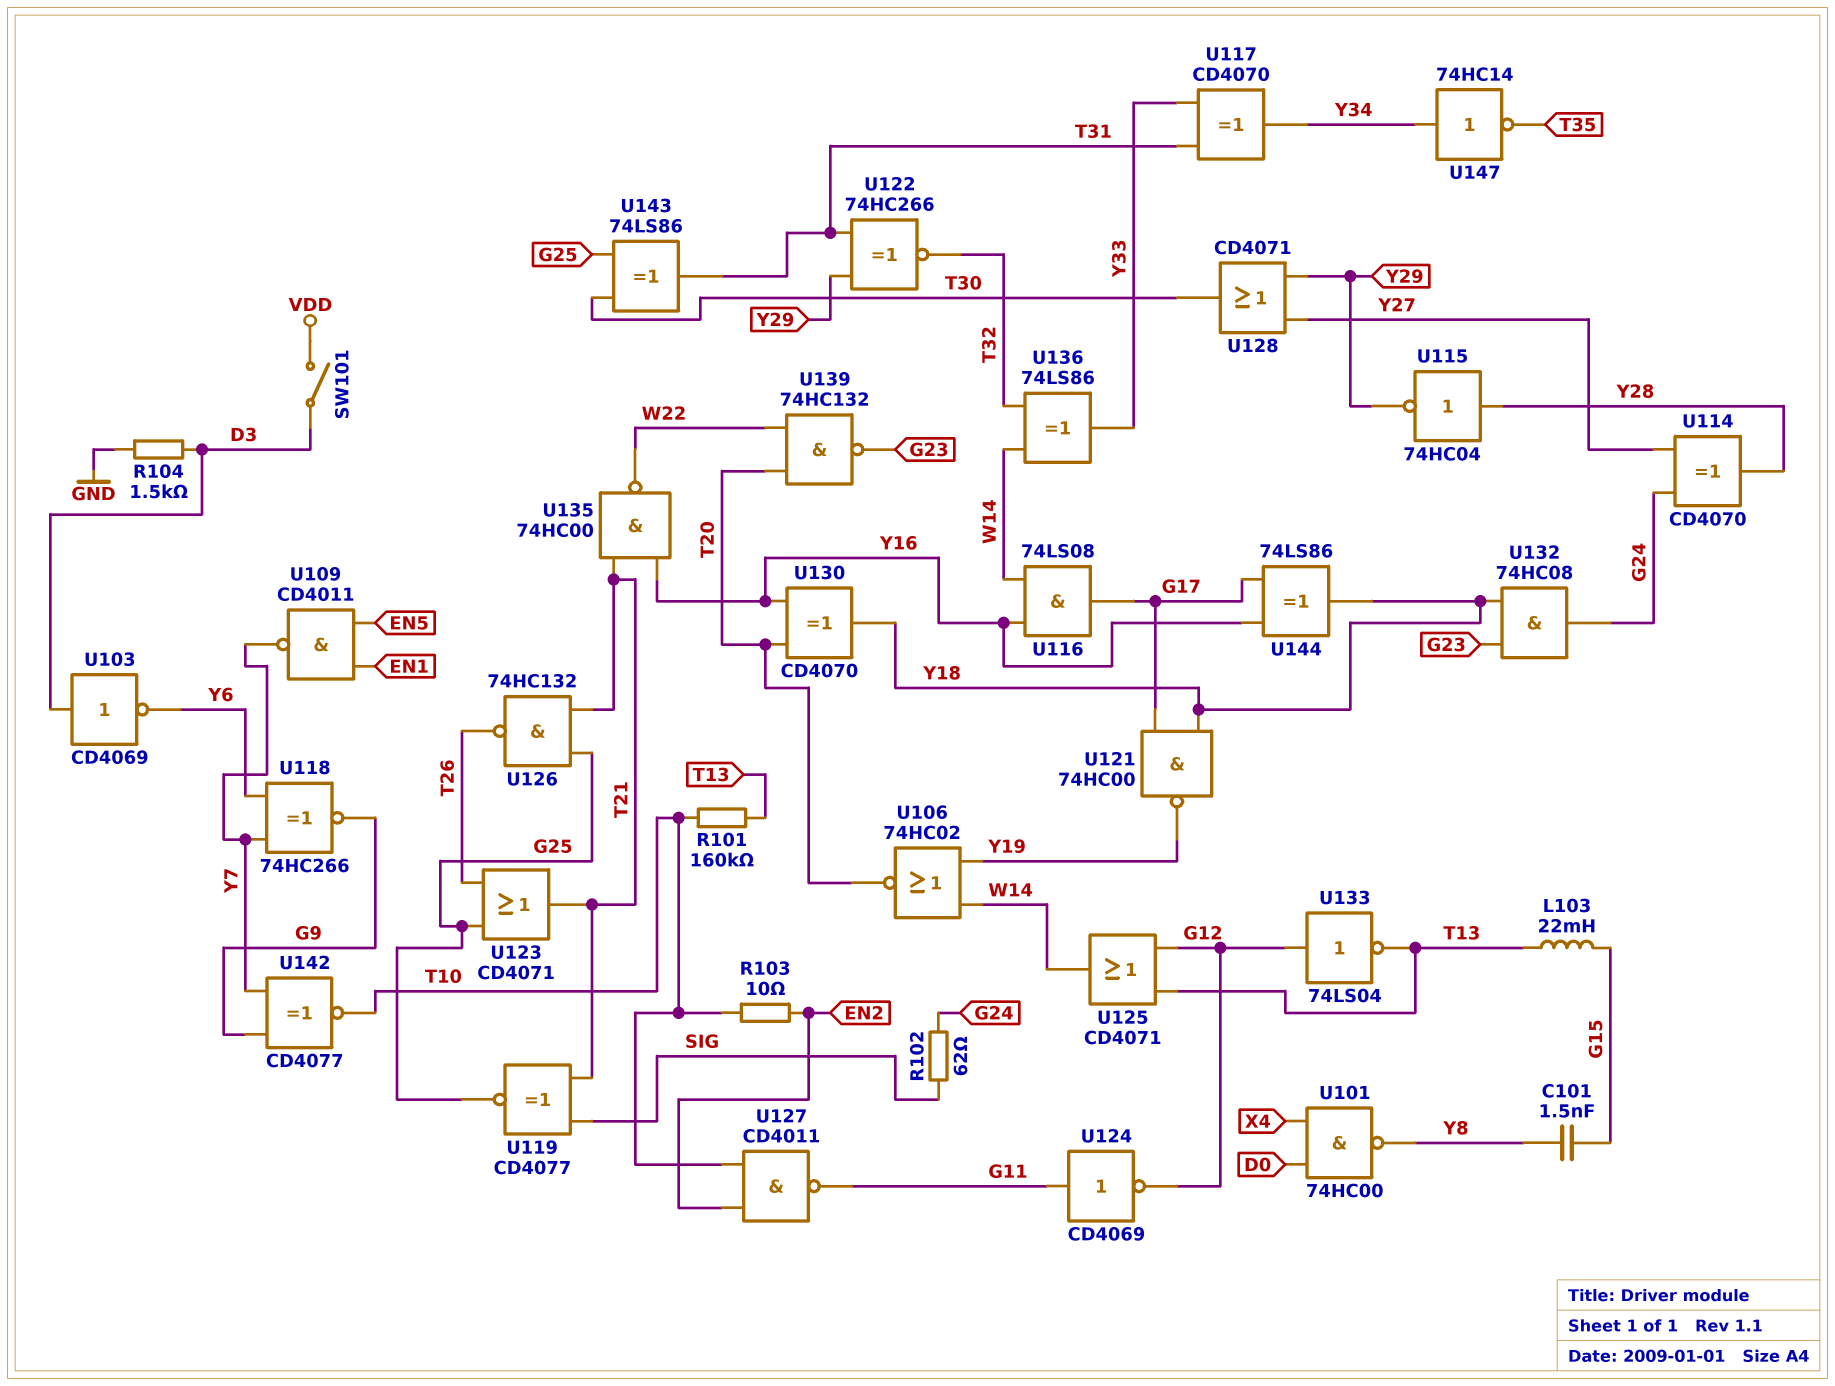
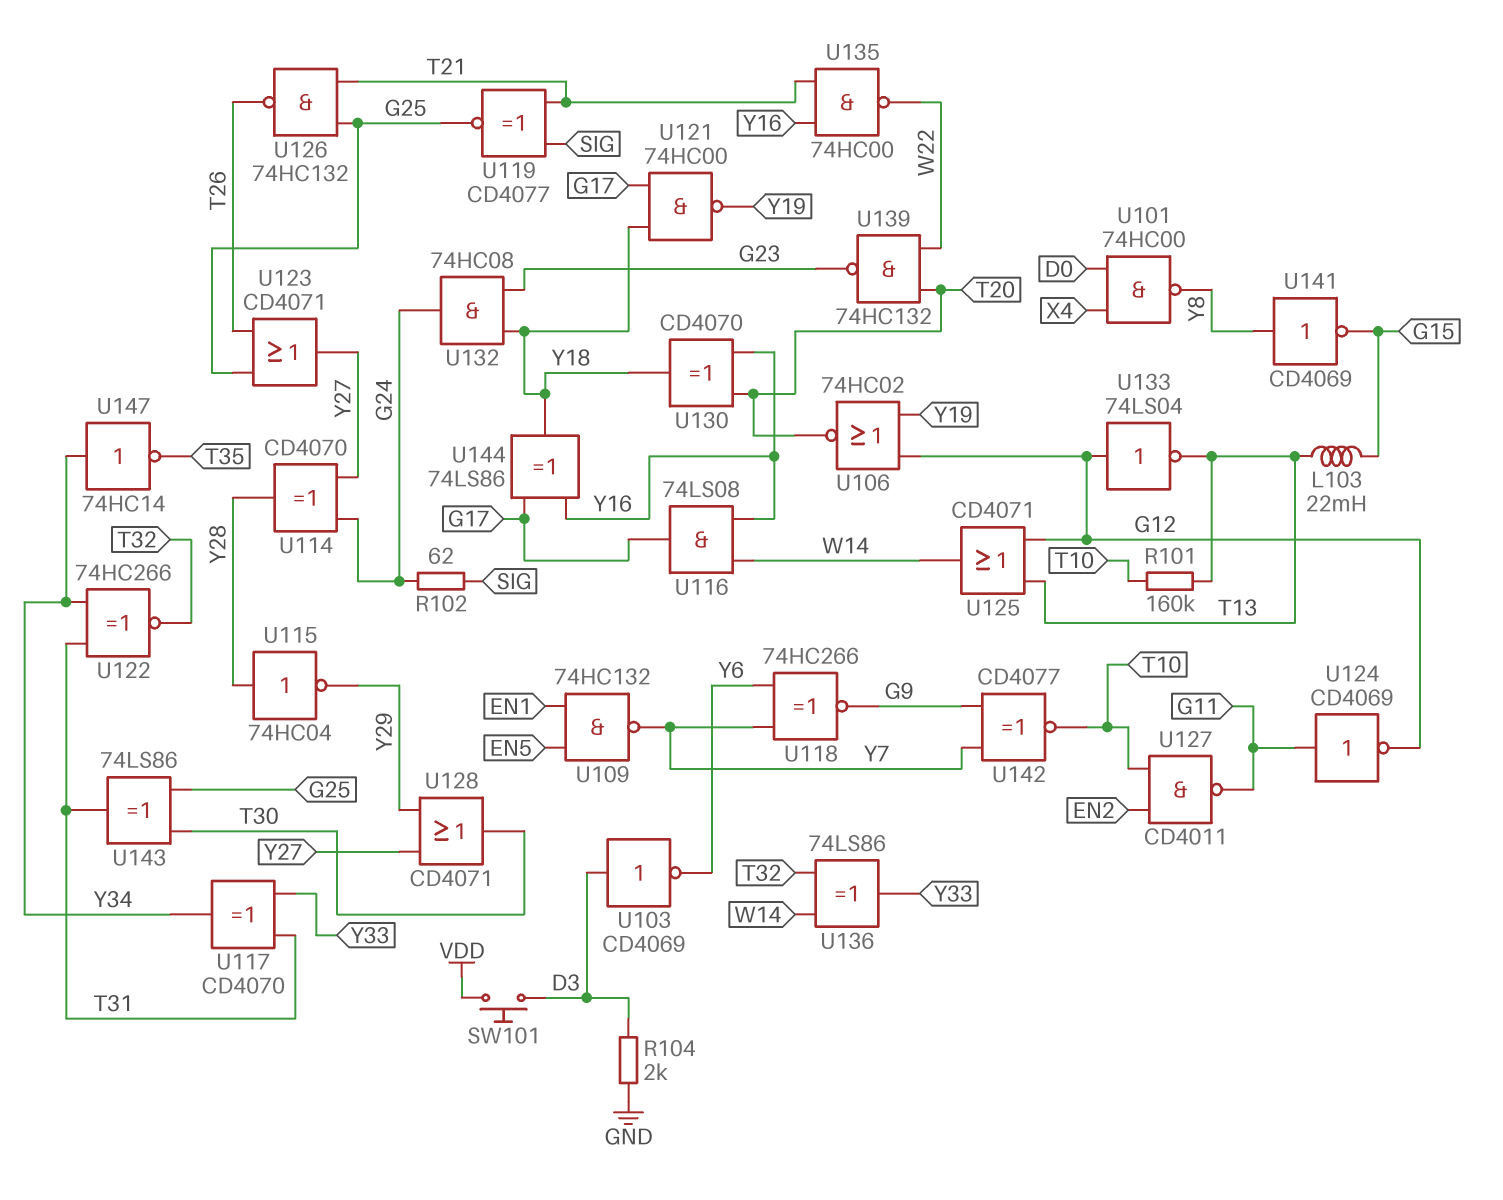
C101: 1.5nF (G15, Y8) -> none
R103: 10 (EN2, T10) -> none
R104: 1.5k (D3, GND) -> 2k (D3, GND)
SW101: switch (D3, VDD) -> button (D3, VDD)
U106: NOR 74HC02 (in W14, in Y19, out T20) -> NOR 74HC02 (in G12, in Y19, out T20)
U109: NAND CD4011 (in EN1, in EN5, out Y7) -> NAND 74HC132 (in EN1, in EN5, out Y7)
U122: XNOR 74HC266 (in T31, in Y29, out T32) -> XNOR 74HC266 (in T31, in Y34, out T32)
U123: OR CD4071 (in G25, in T26, out T21) -> OR CD4071 (in G25, in T26, out Y27)
U141: none -> NOT CD4069 (in Y8, out G15)

